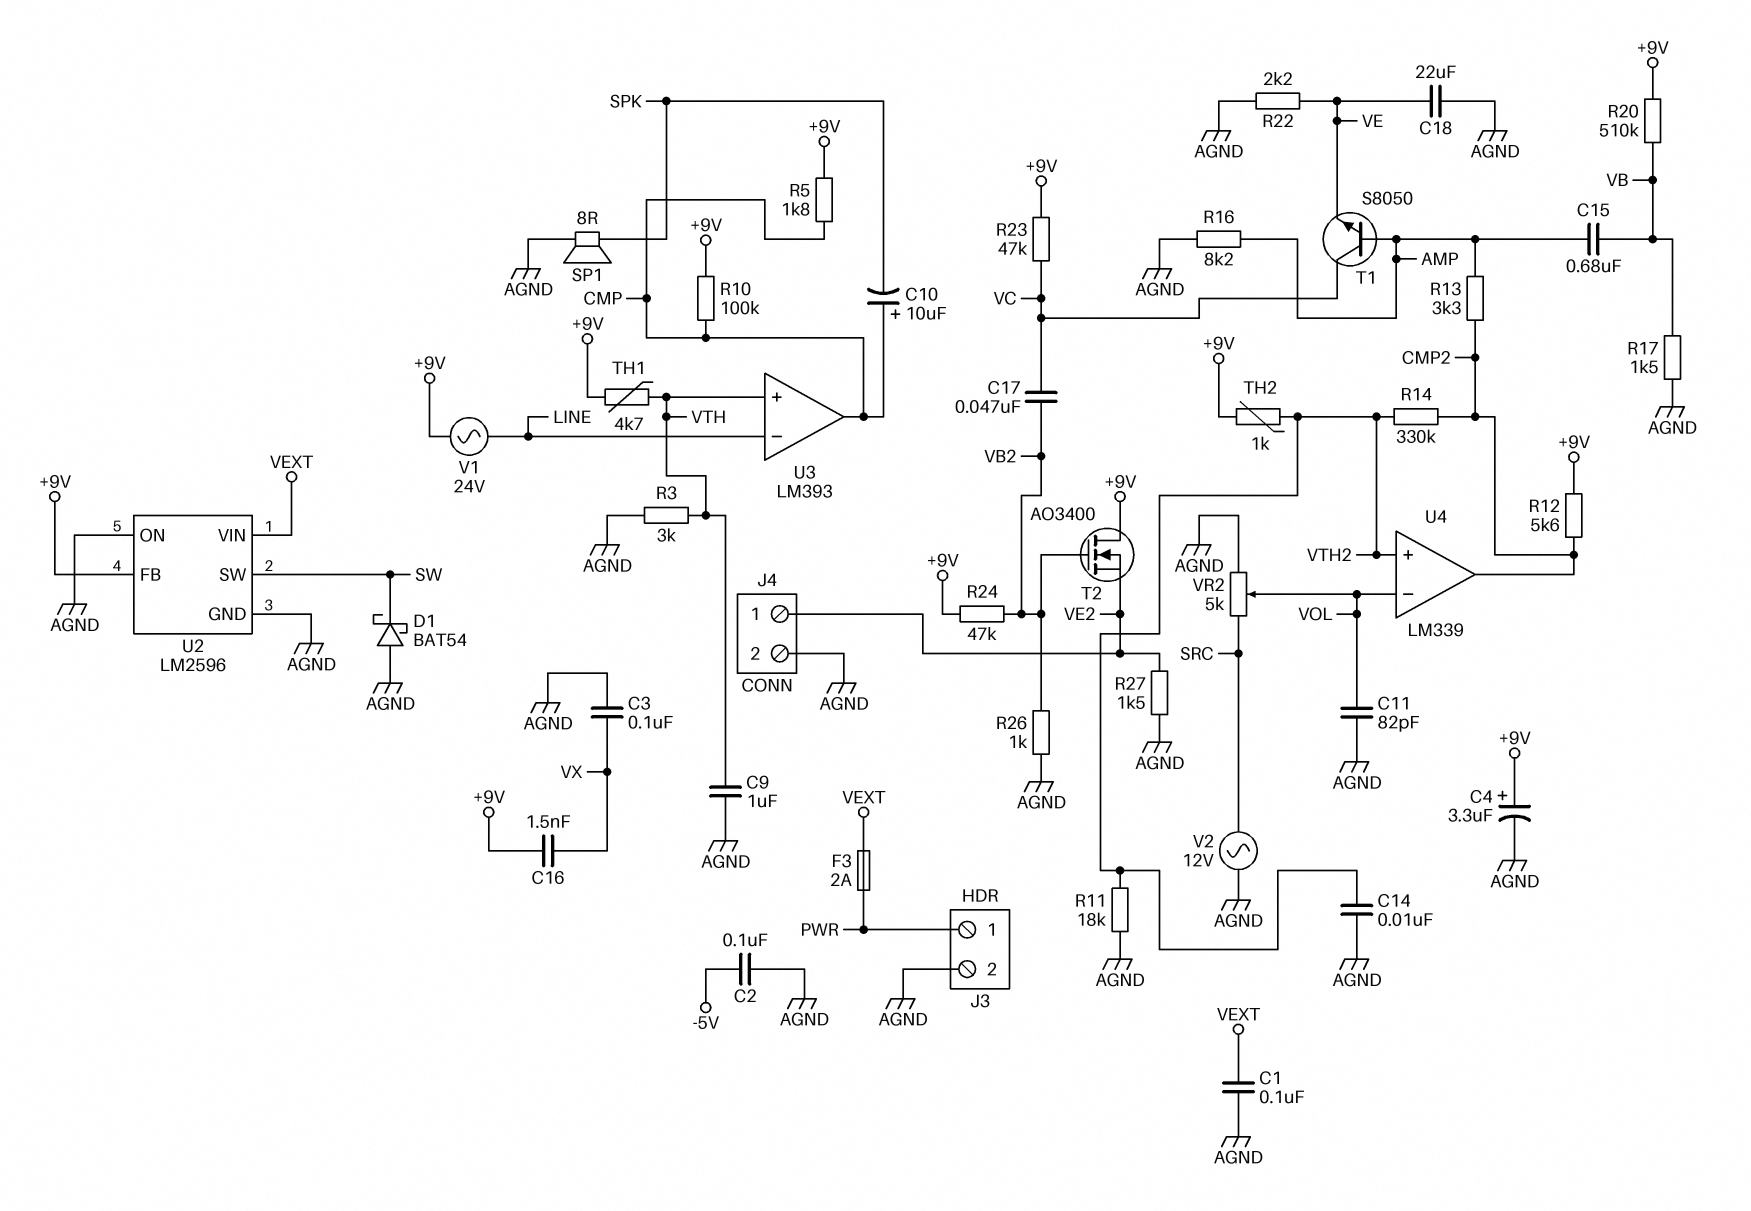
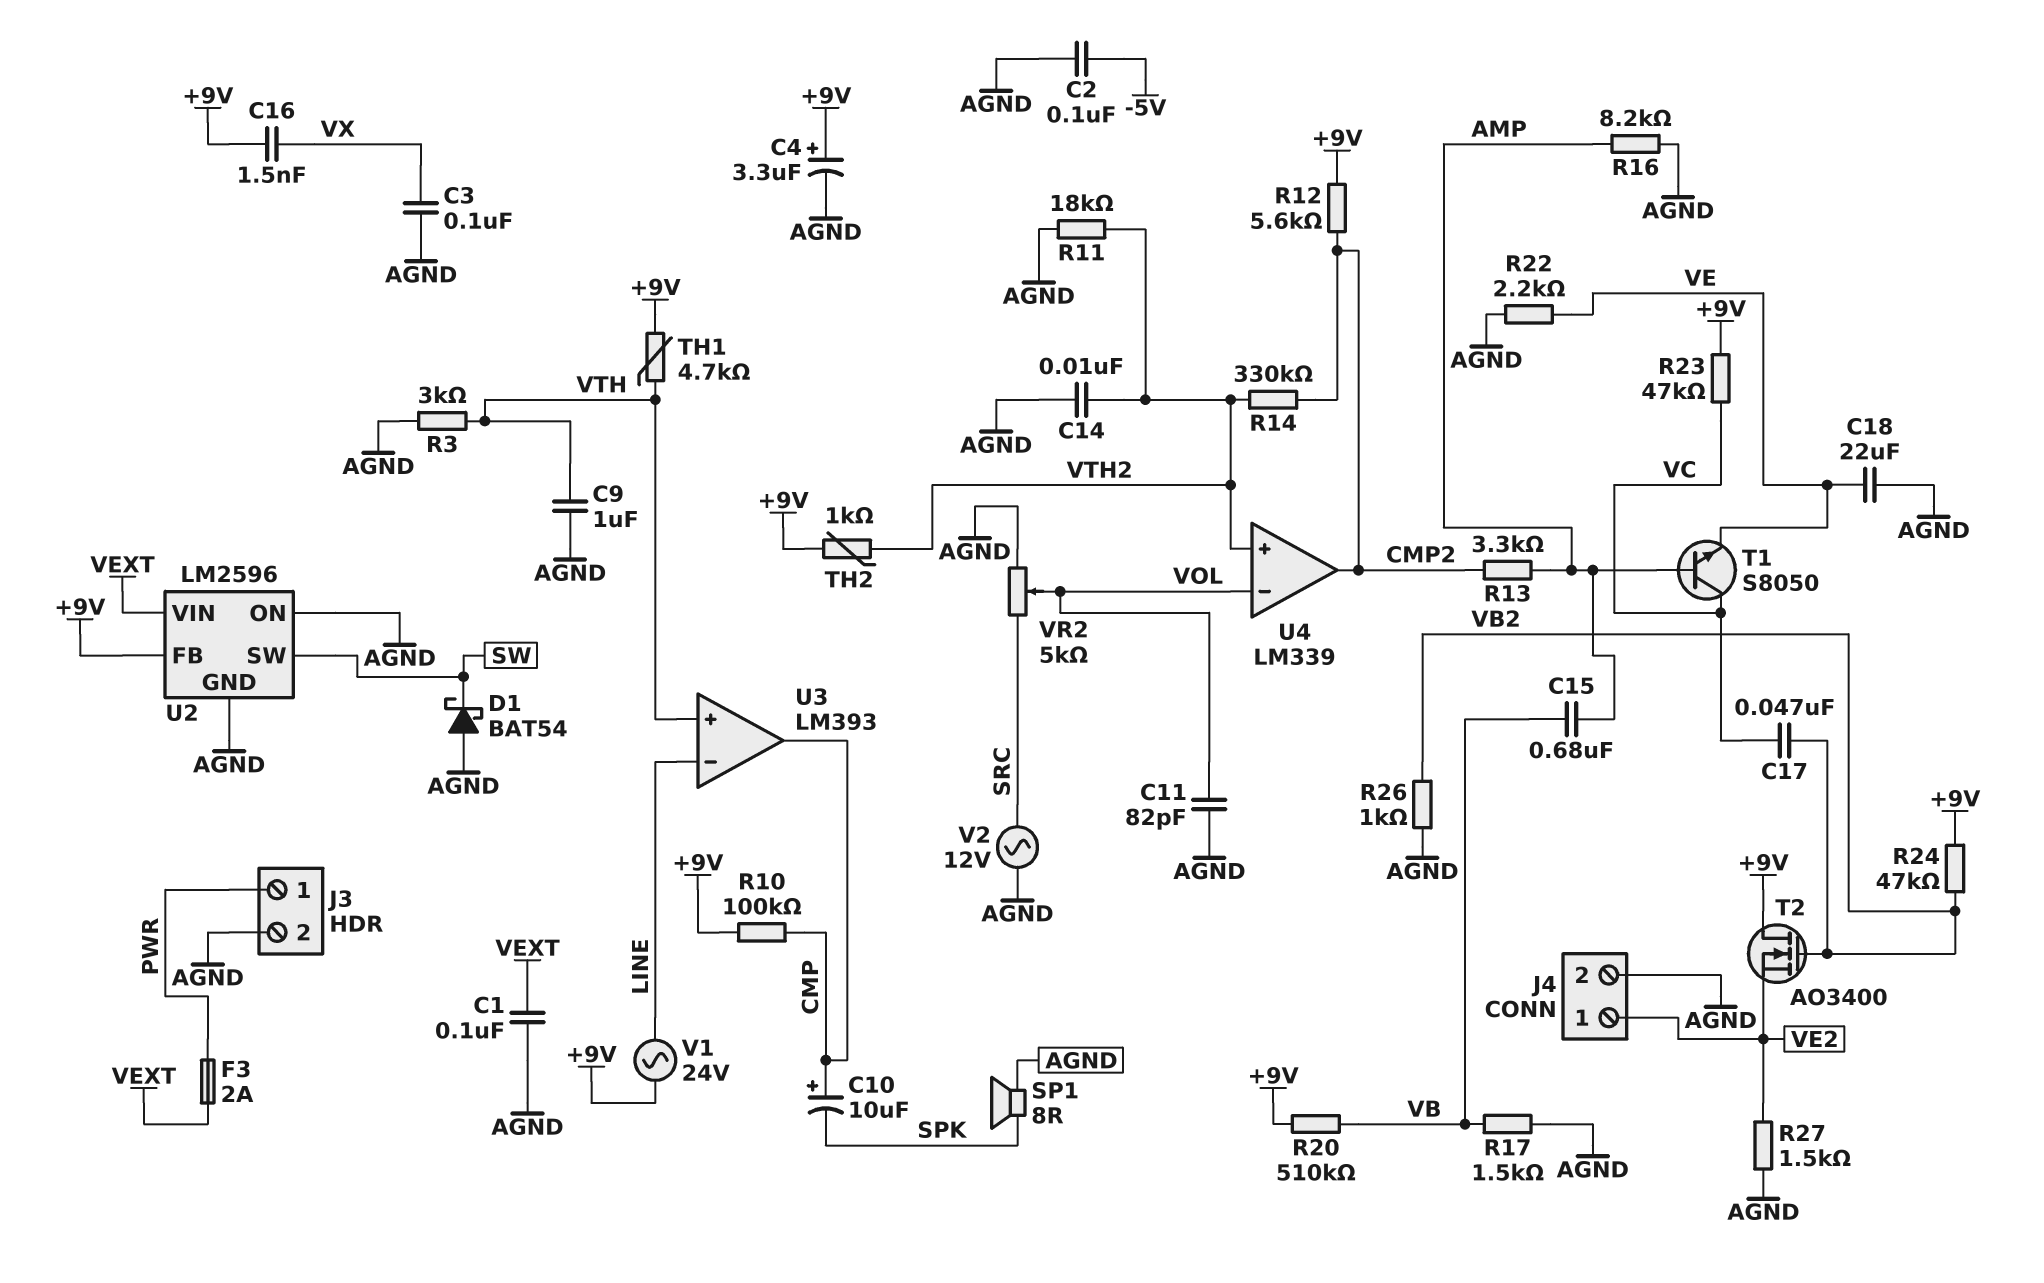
R5: 1.8k (+9V, CMP) -> none

